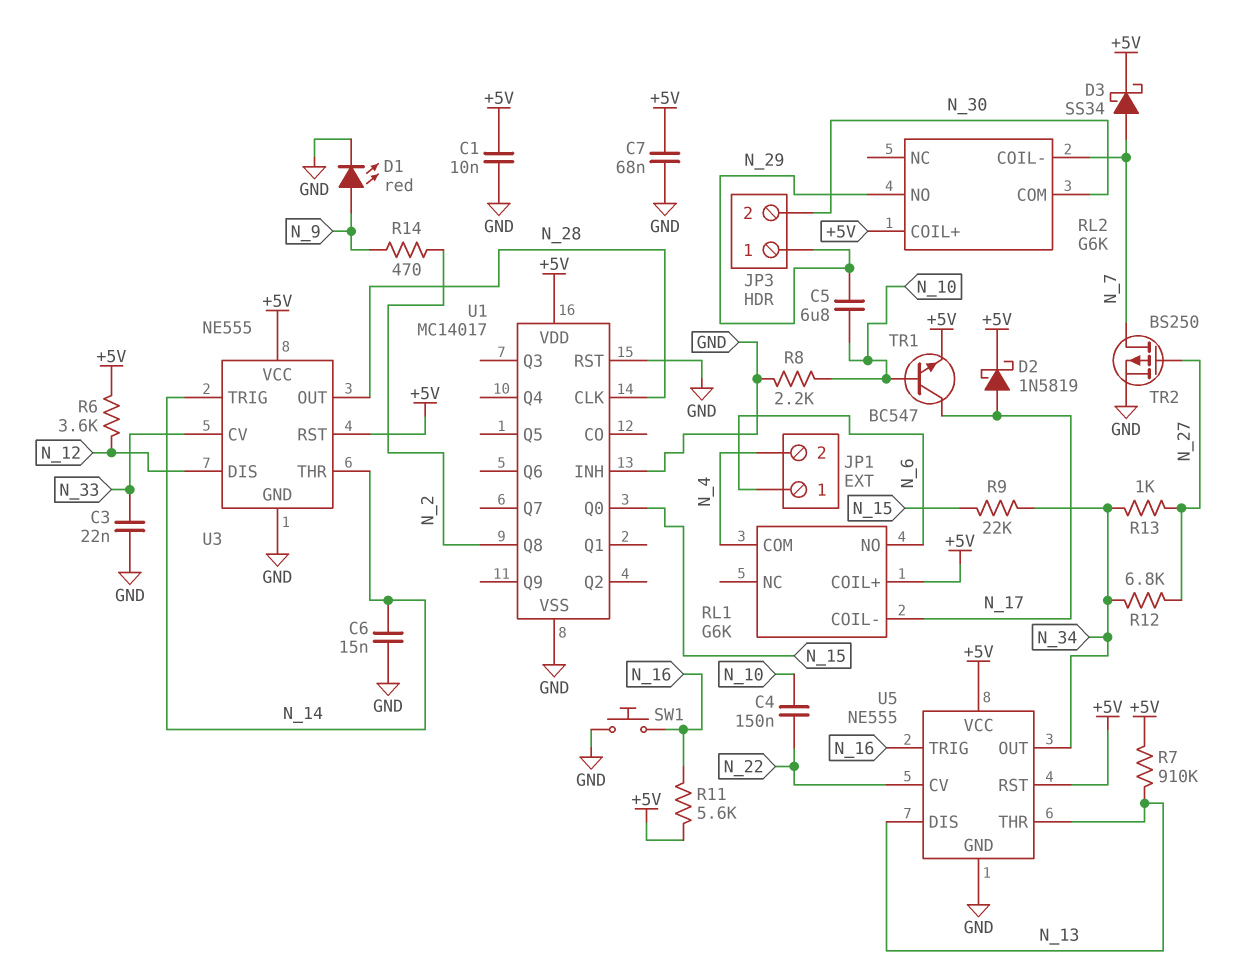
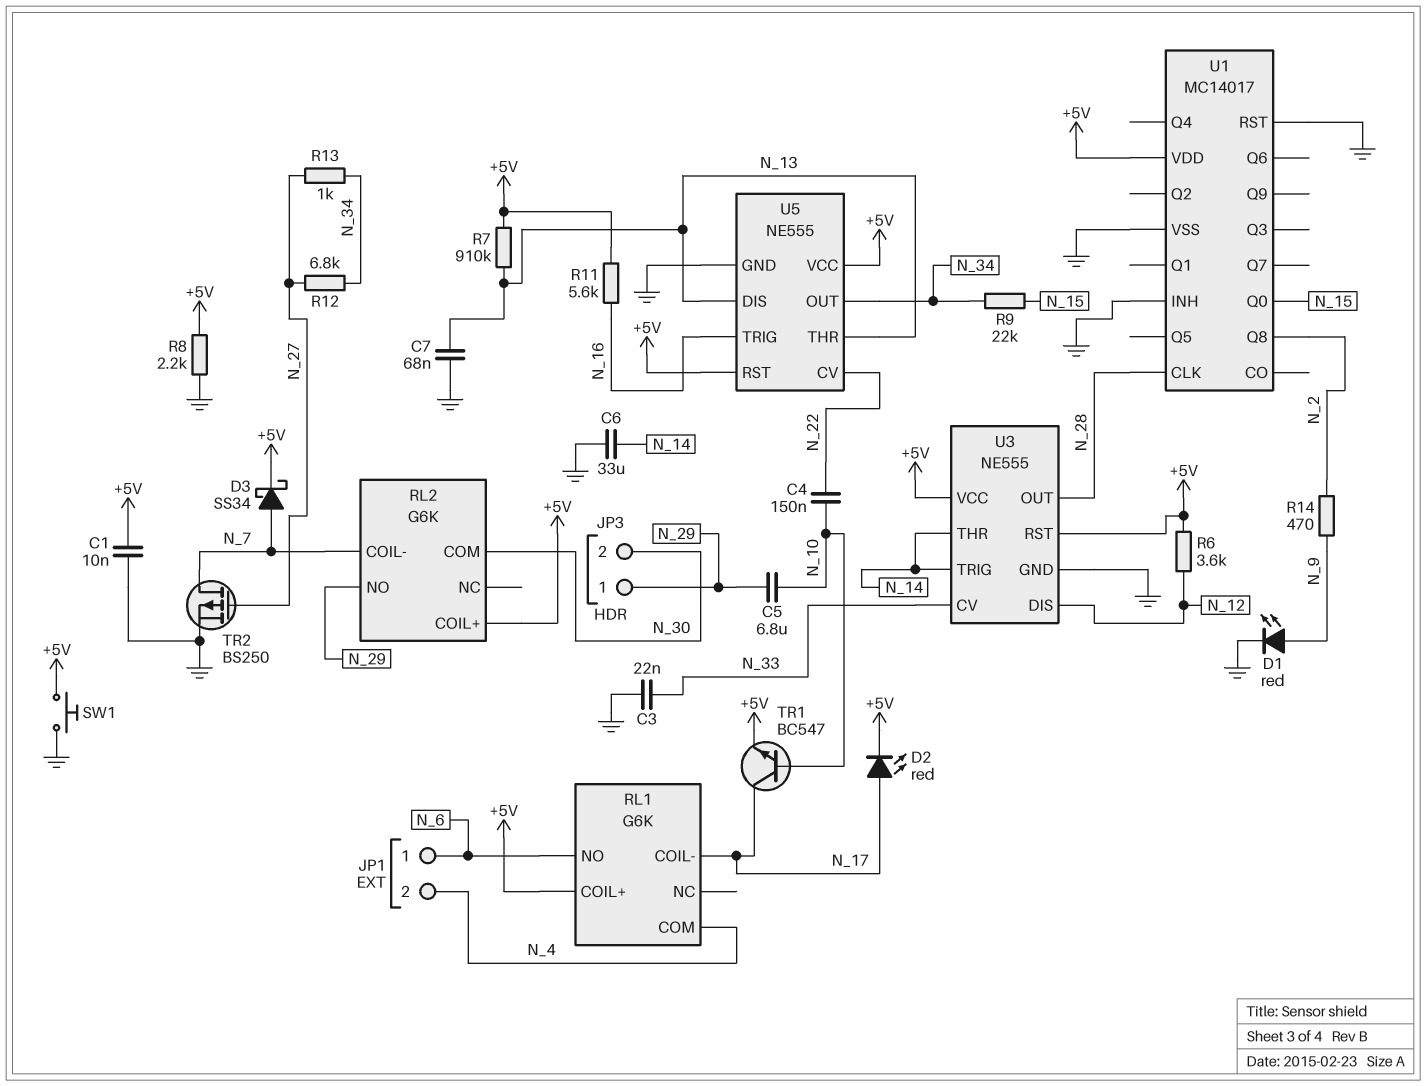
C6: 15nF (GND, N_14) -> 33uF (GND, N_14)
C7: 68nF (+5V, GND) -> 68nF (GND, N_13)
D2: schottky 1N5819 (A N_17, K +5V) -> LED red (A N_17, K +5V)
R8: 2.2k (GND, N_10) -> 2.2k (+5V, GND)
SW1: button (GND, N_16) -> button (+5V, GND)

